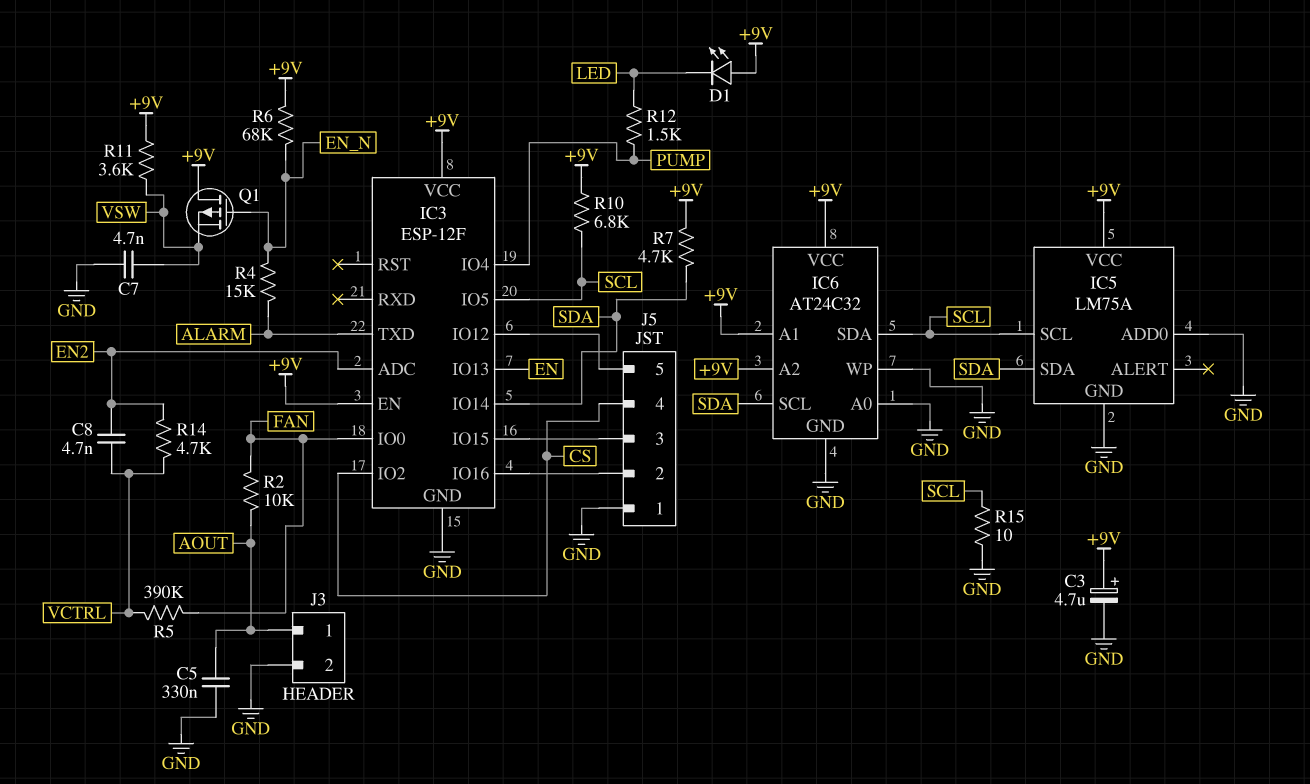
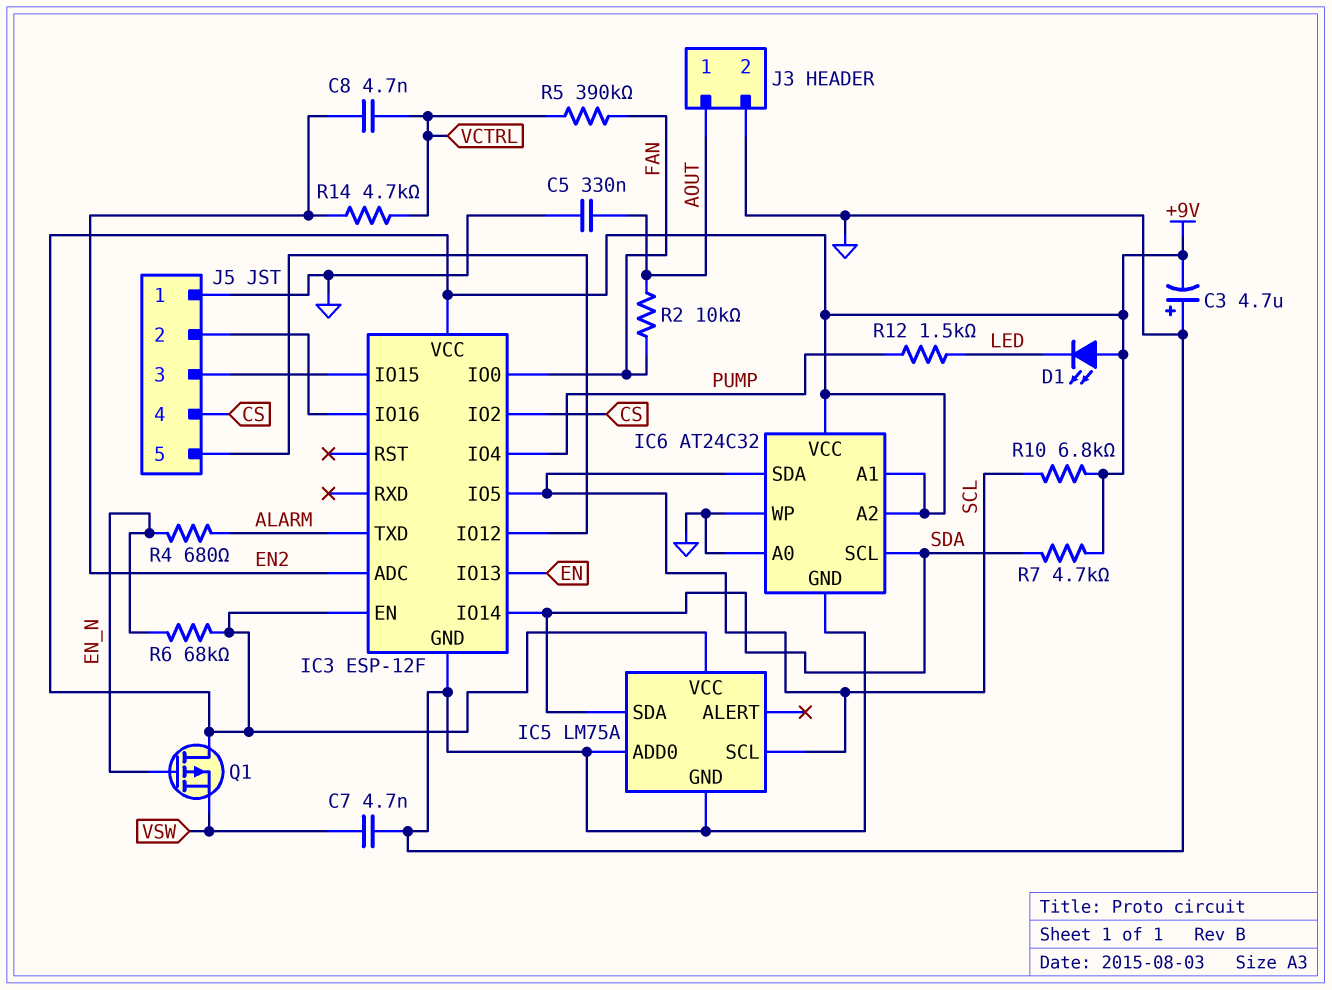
C3: 4.7uF (plus +9V, minus GND) -> 4.7uF (plus GND, minus +9V)
R4: 15k (ALARM, EN_N) -> 680 (ALARM, EN_N)
R11: 3.6k (+9V, VSW) -> none
R15: 10 (GND, SCL) -> none

